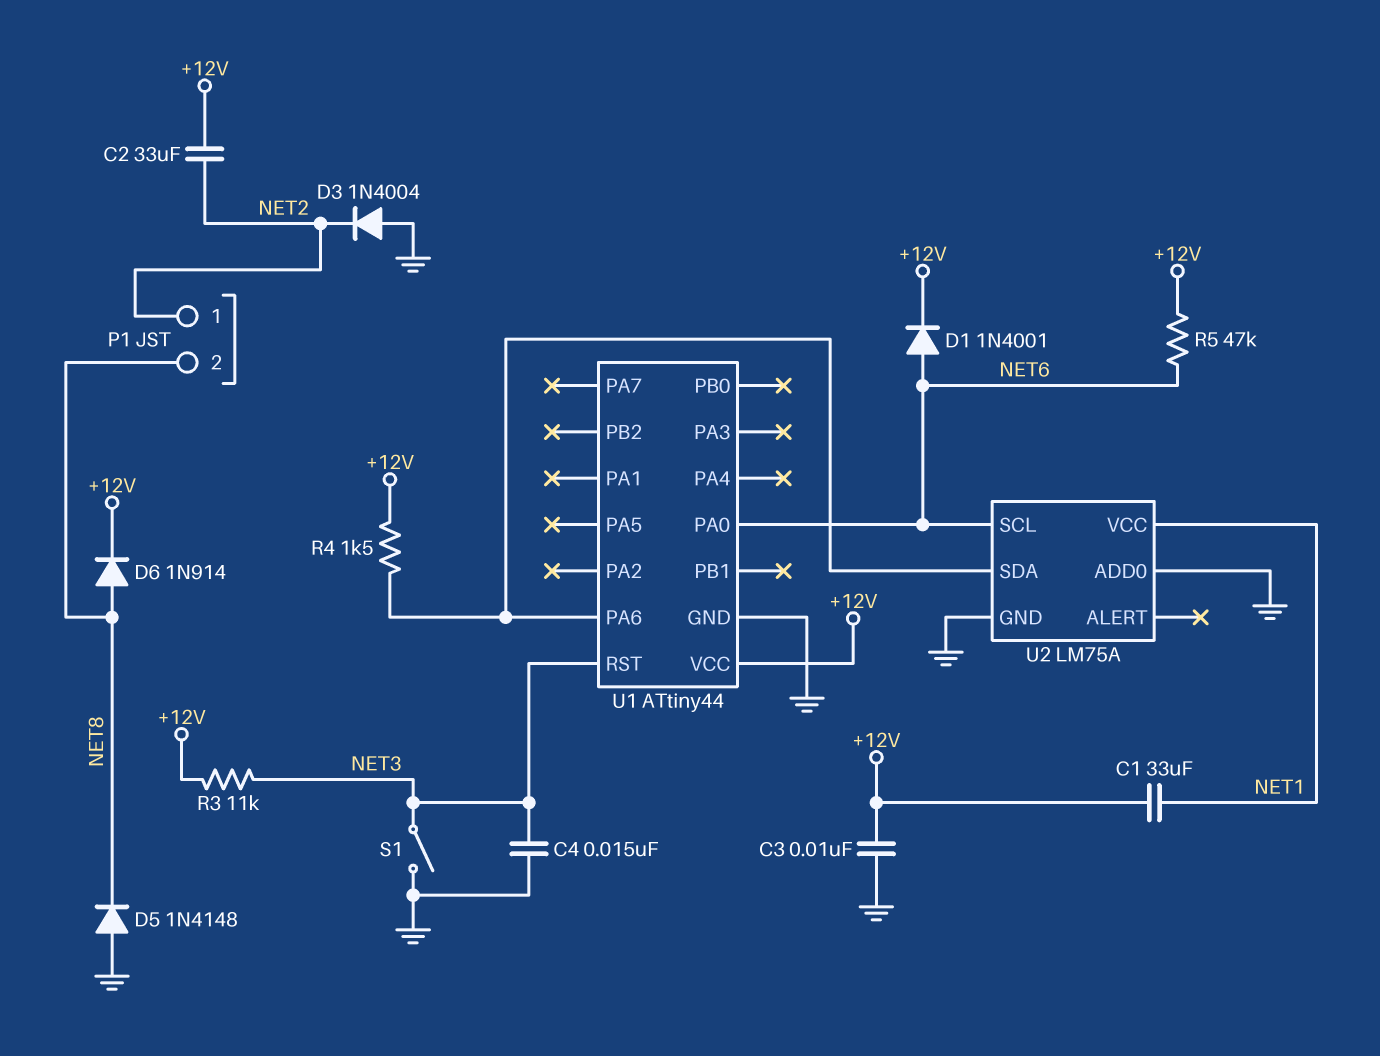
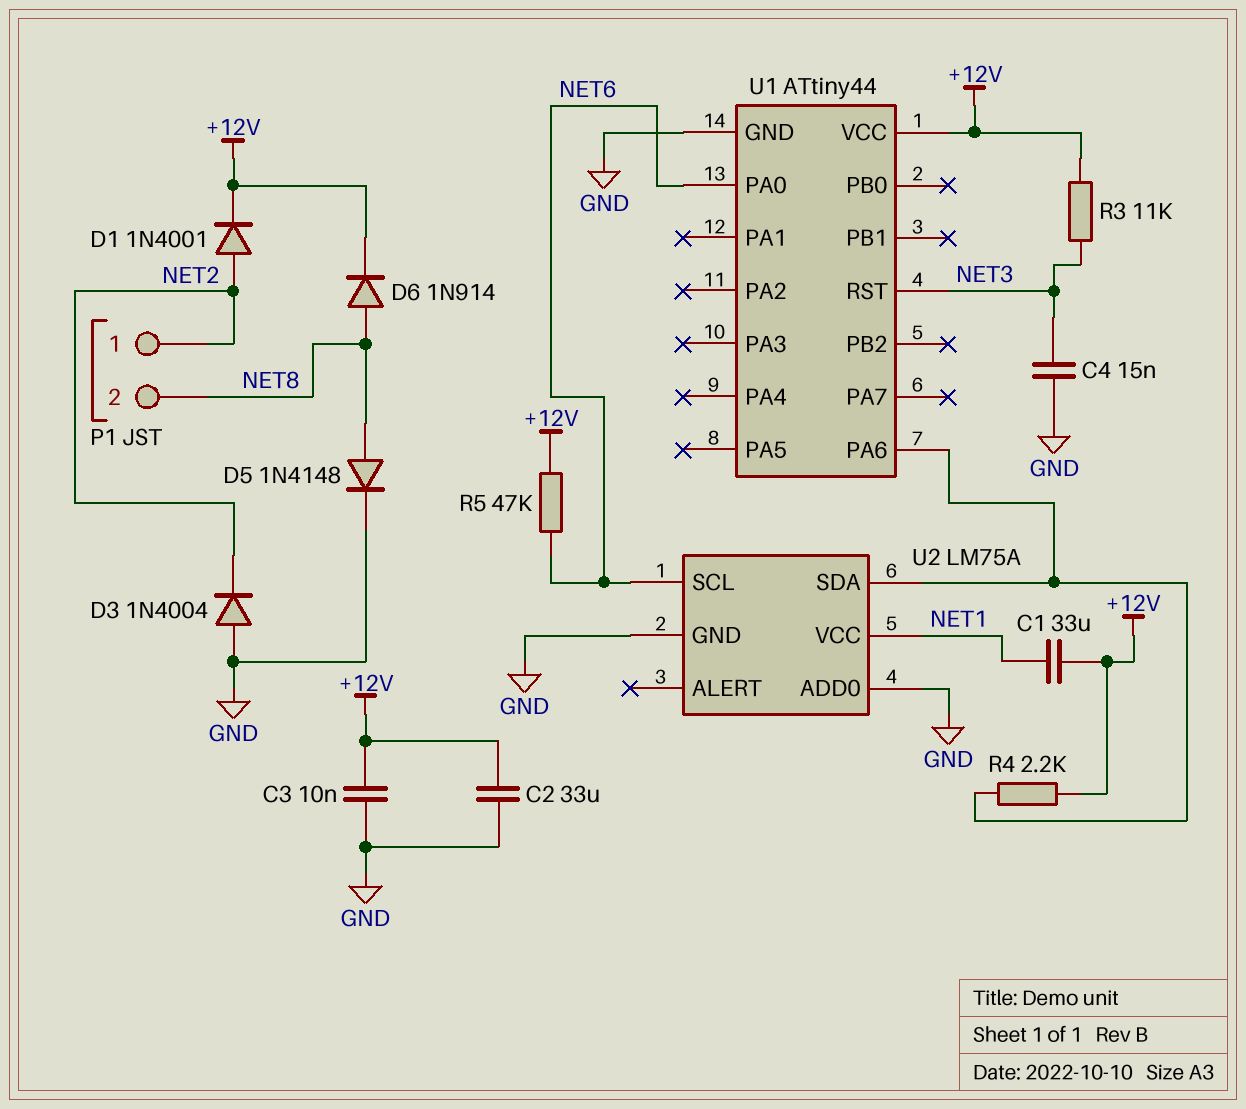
C2: 33uF (+12V, NET2) -> 33uF (+12V, GND)
D1: diode 1N4001 (A NET6, K +12V) -> diode 1N4001 (A NET2, K +12V)
D5: diode 1N4148 (A GND, K NET8) -> diode 1N4148 (A NET8, K GND)
R4: 1.5k (+12V, U1/PA6) -> 2.2k (+12V, U1/PA6)
S1: switch (GND, NET3) -> none

